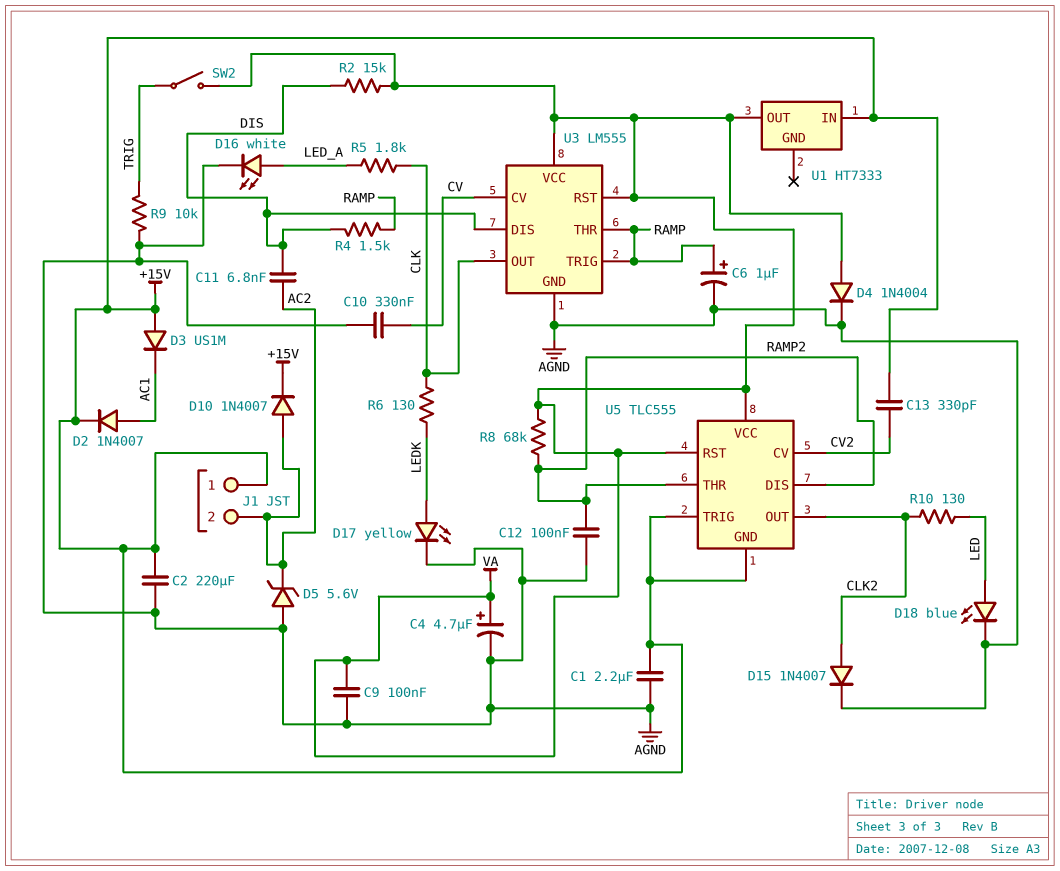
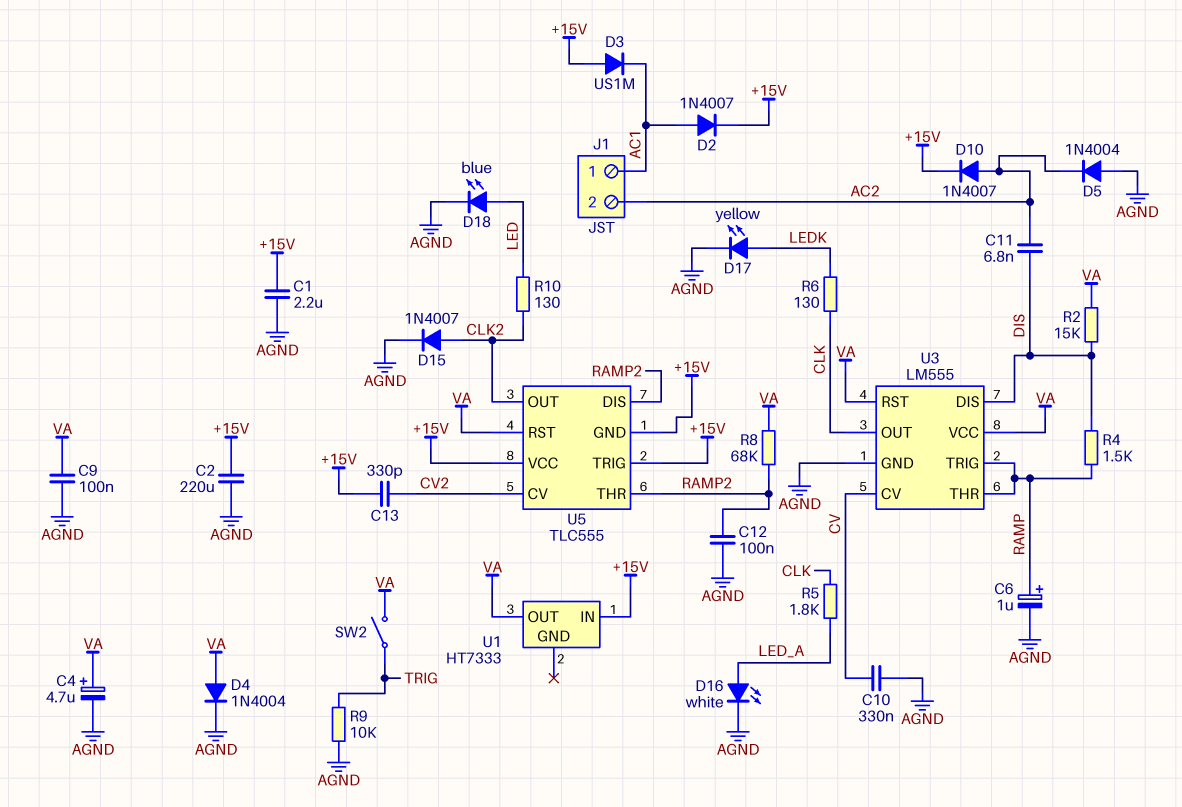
D5: zener 5.6V (A AGND, K AC2) -> diode 1N4004 (A AGND, K AC2)
J1 pin 1: +15V -> AC1
U5 pin VCC: VA -> +15V

